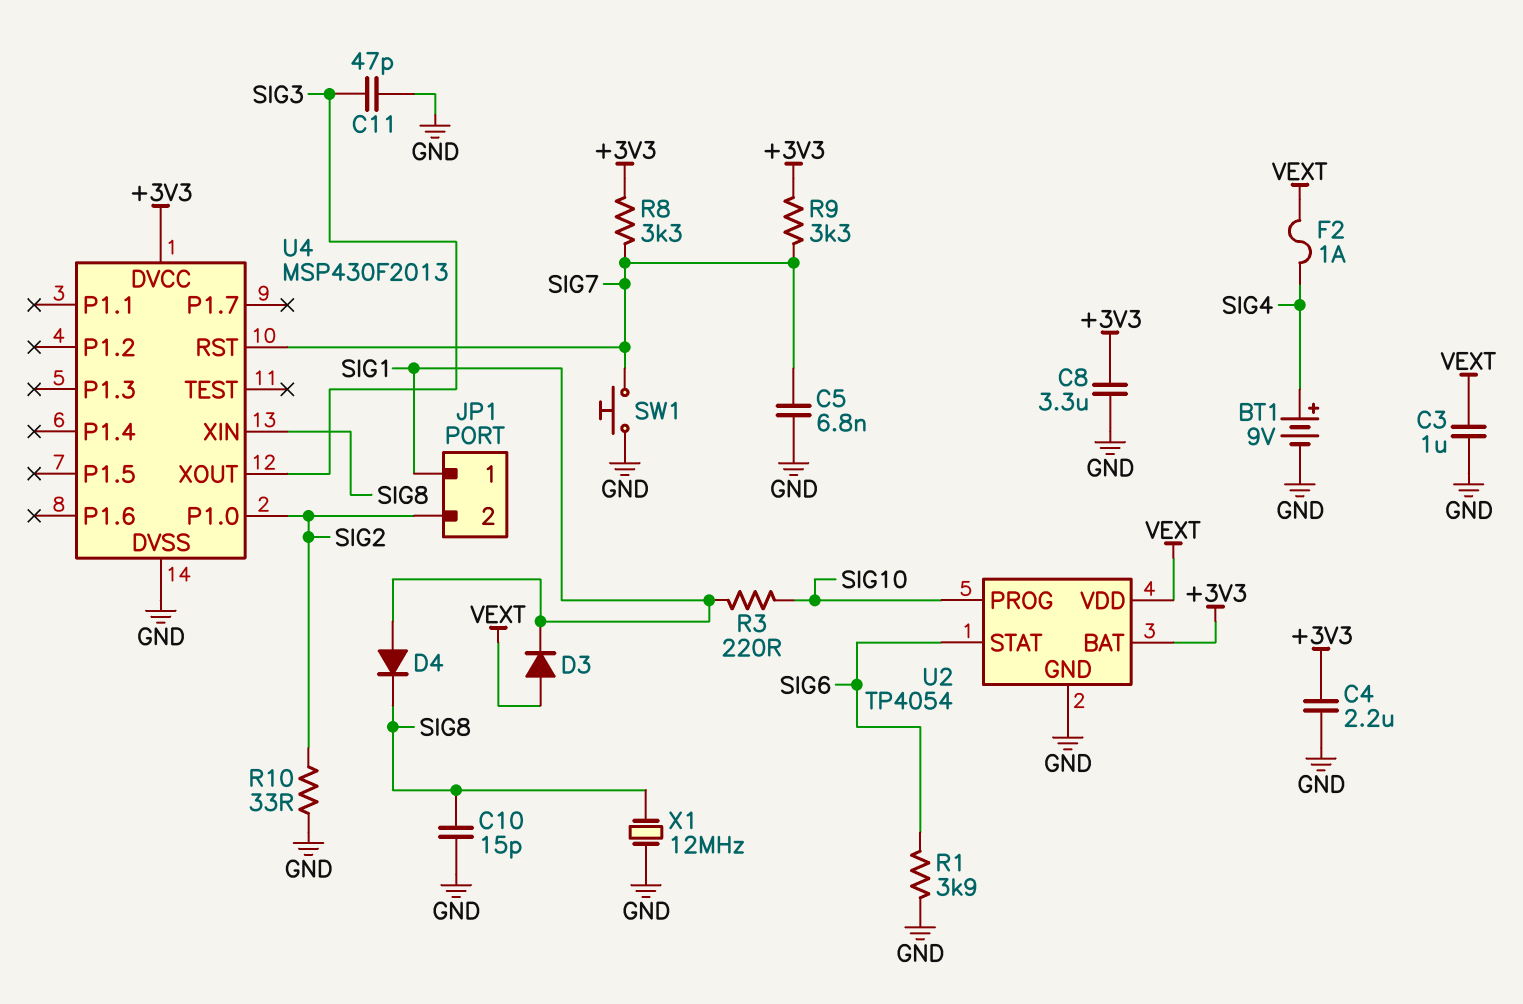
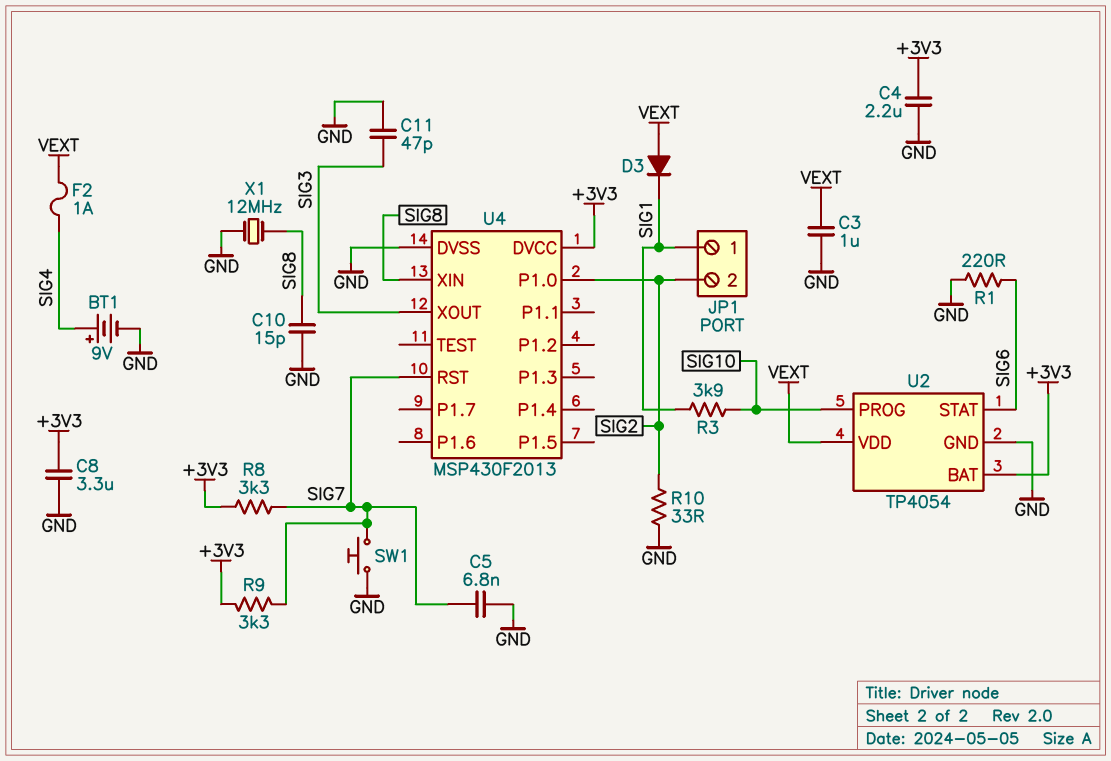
D4: diode (A SIG1, K SIG8) -> none
R1: 3.9k (GND, SIG6) -> 220 (GND, SIG6)
R3: 220 (SIG1, SIG10) -> 3.9k (SIG1, SIG10)

